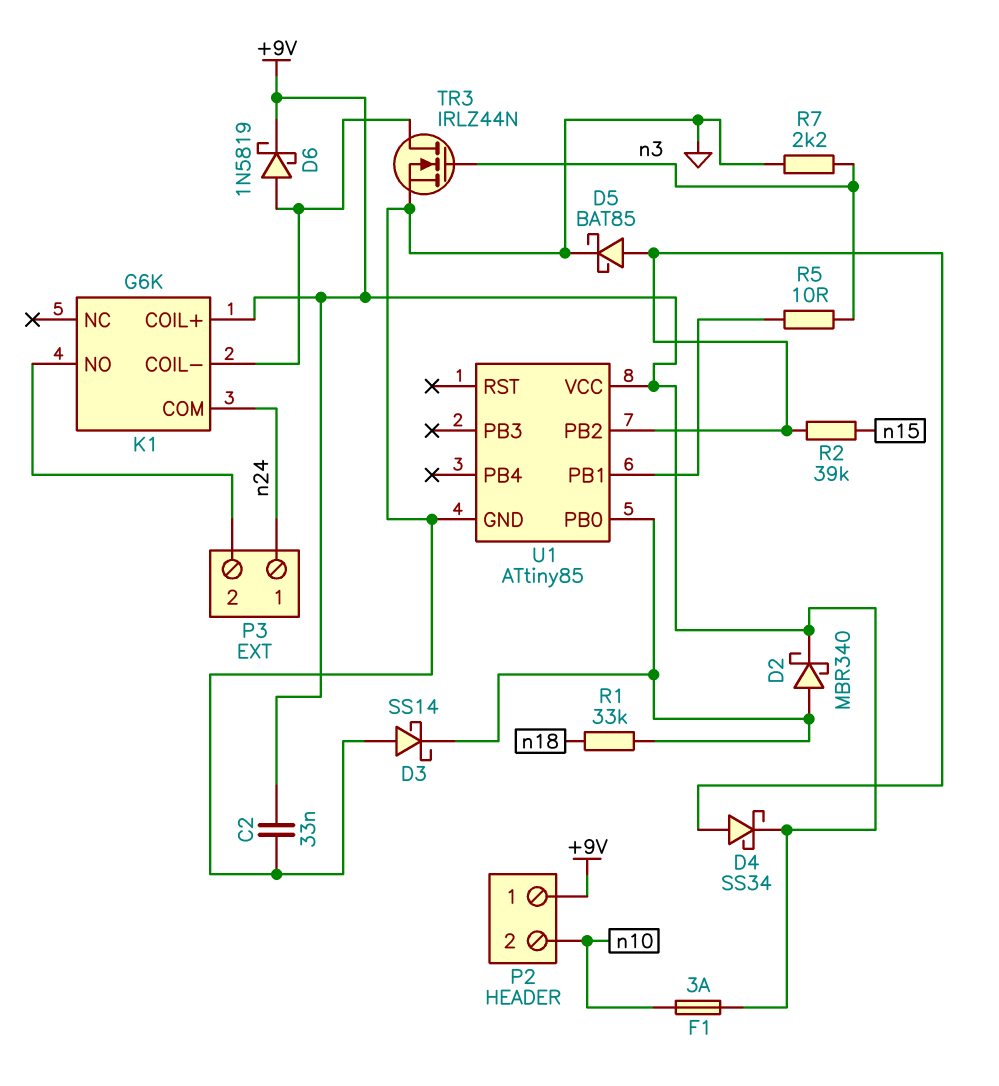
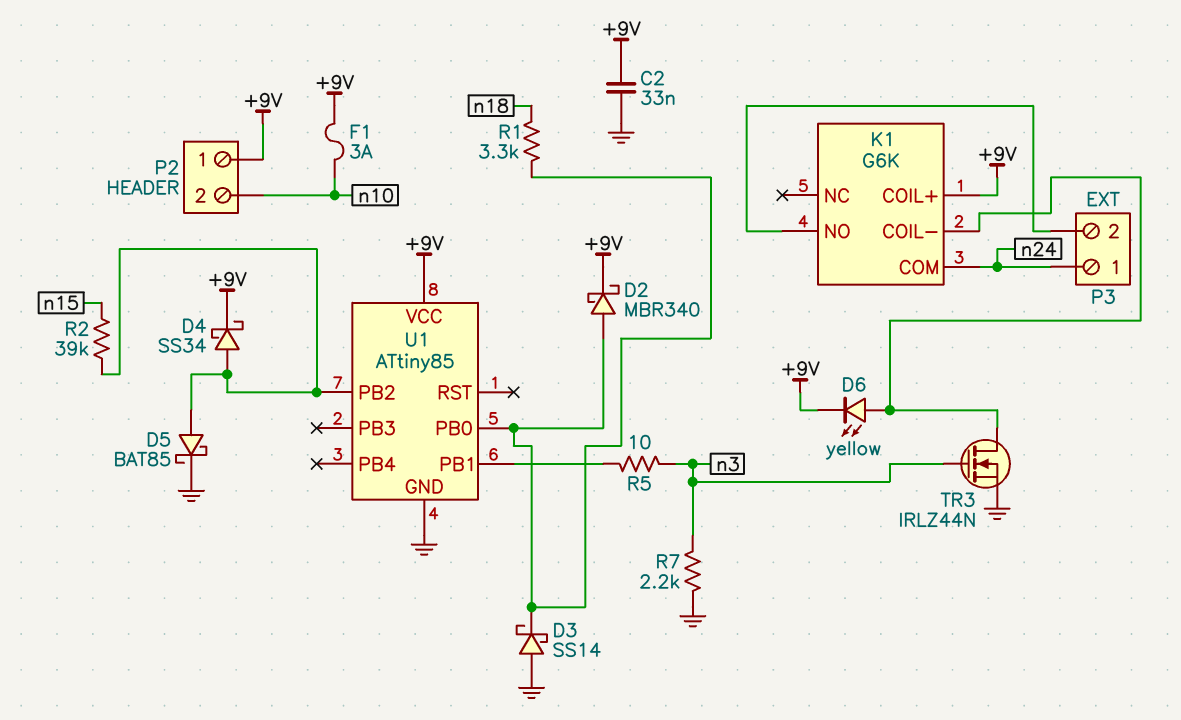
D6: schottky 1N5819 (A K1/COIL-, K +9V) -> LED yellow (A K1/COIL-, K +9V)
R1: 33k (U1/PB0, n18) -> 3.3k (U1/PB0, n18)

